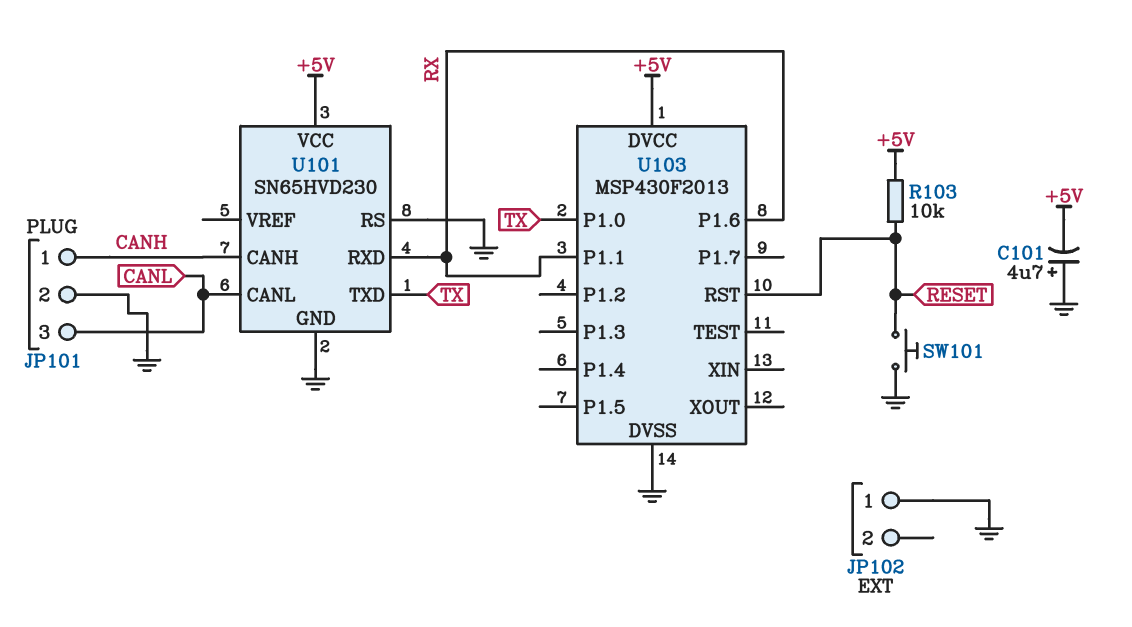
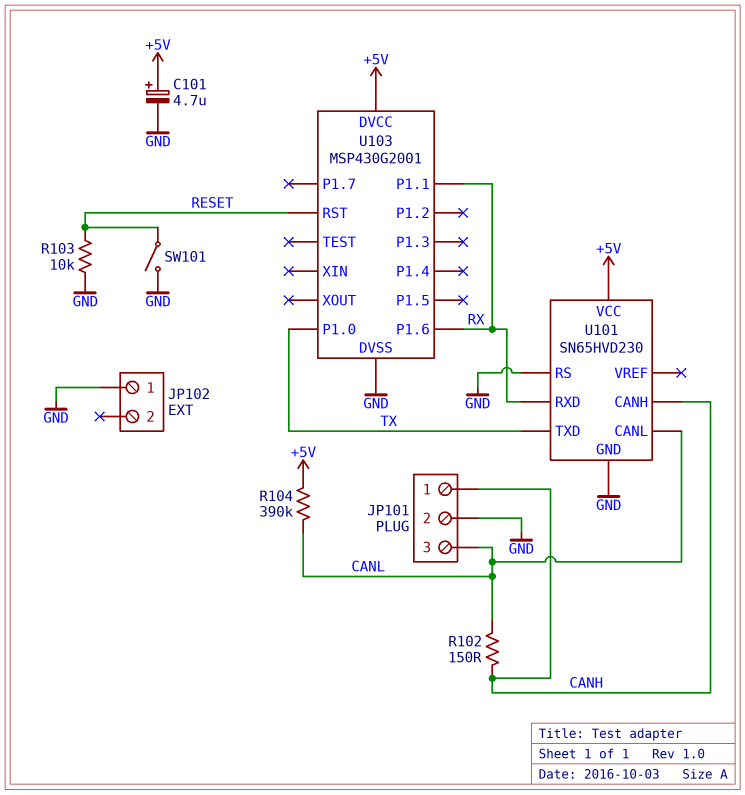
C101: 4.7uF (plus GND, minus +5V) -> 4.7uF (plus +5V, minus GND)
R102: none -> 150 (CANH, CANL)
R103: 10k (+5V, RESET) -> 10k (GND, RESET)
R104: none -> 390k (+5V, CANL)
SW101: button (GND, RESET) -> switch (GND, RESET)
U103: MSP430F2013 -> MSP430G2001

